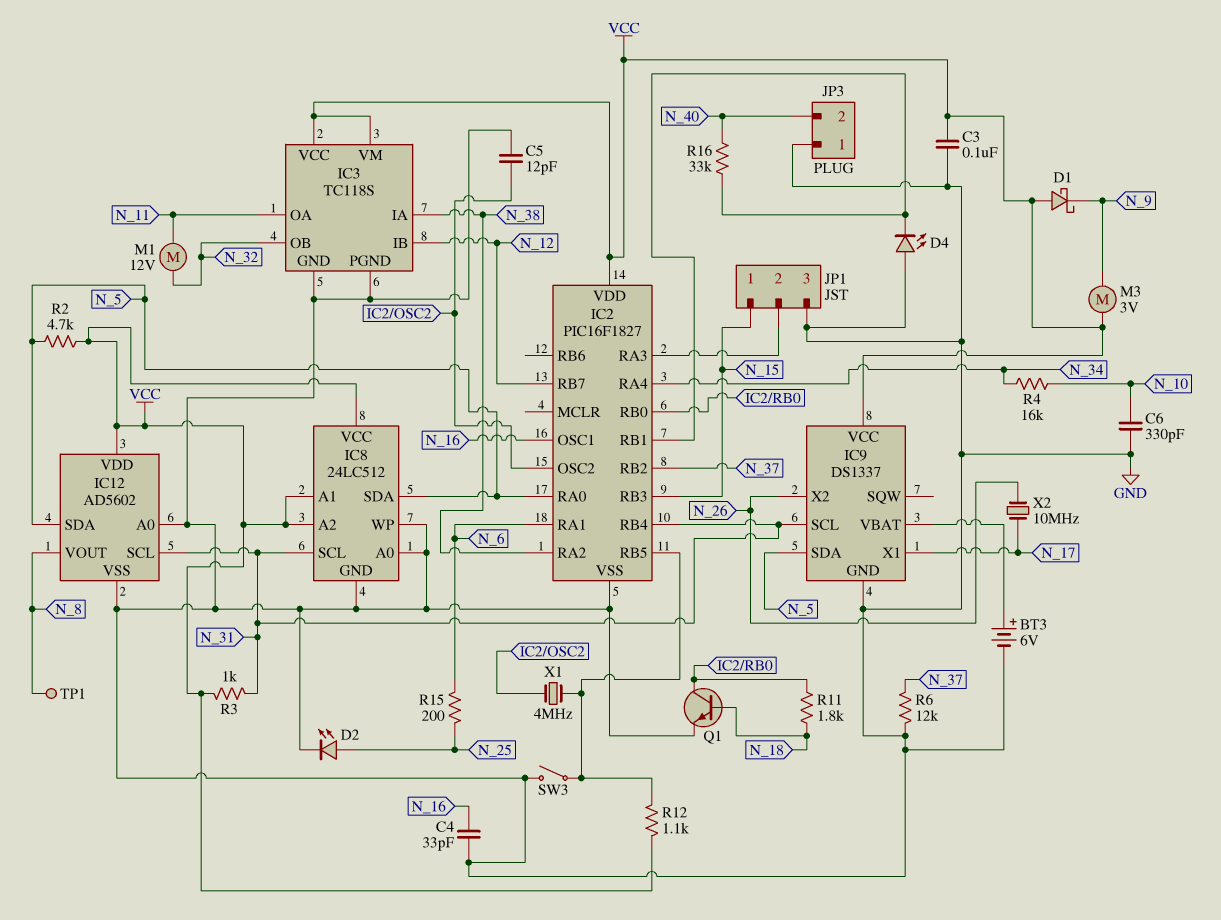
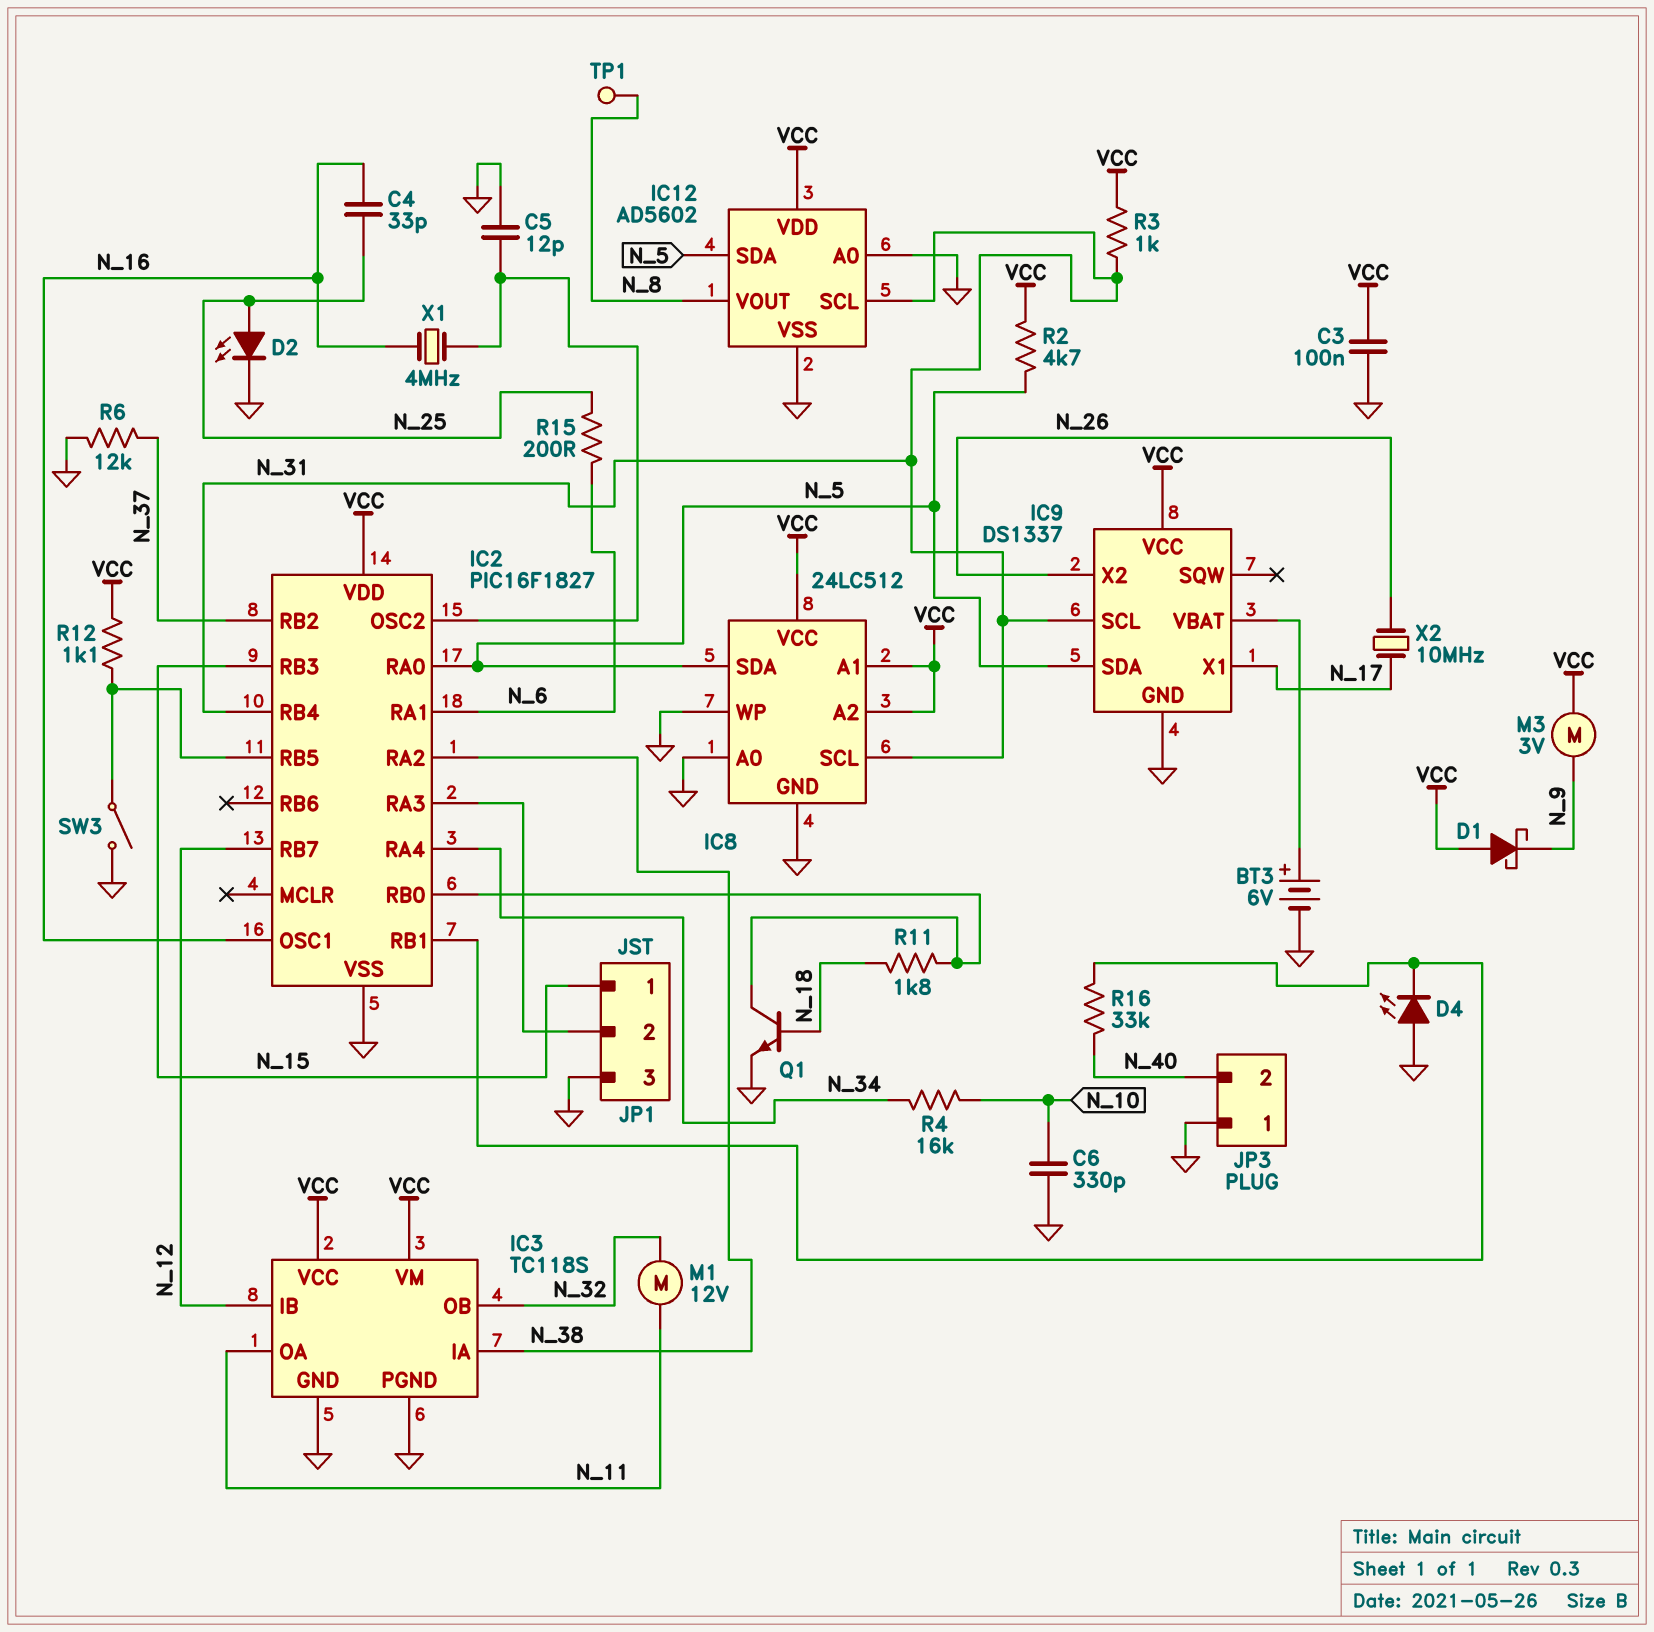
C4: 33pF (GND, N_16) -> 33pF (N_16, N_25)
X1: 4MHz (IC2/OSC2, IC2/RB5) -> 4MHz (IC2/OSC2, N_16)

